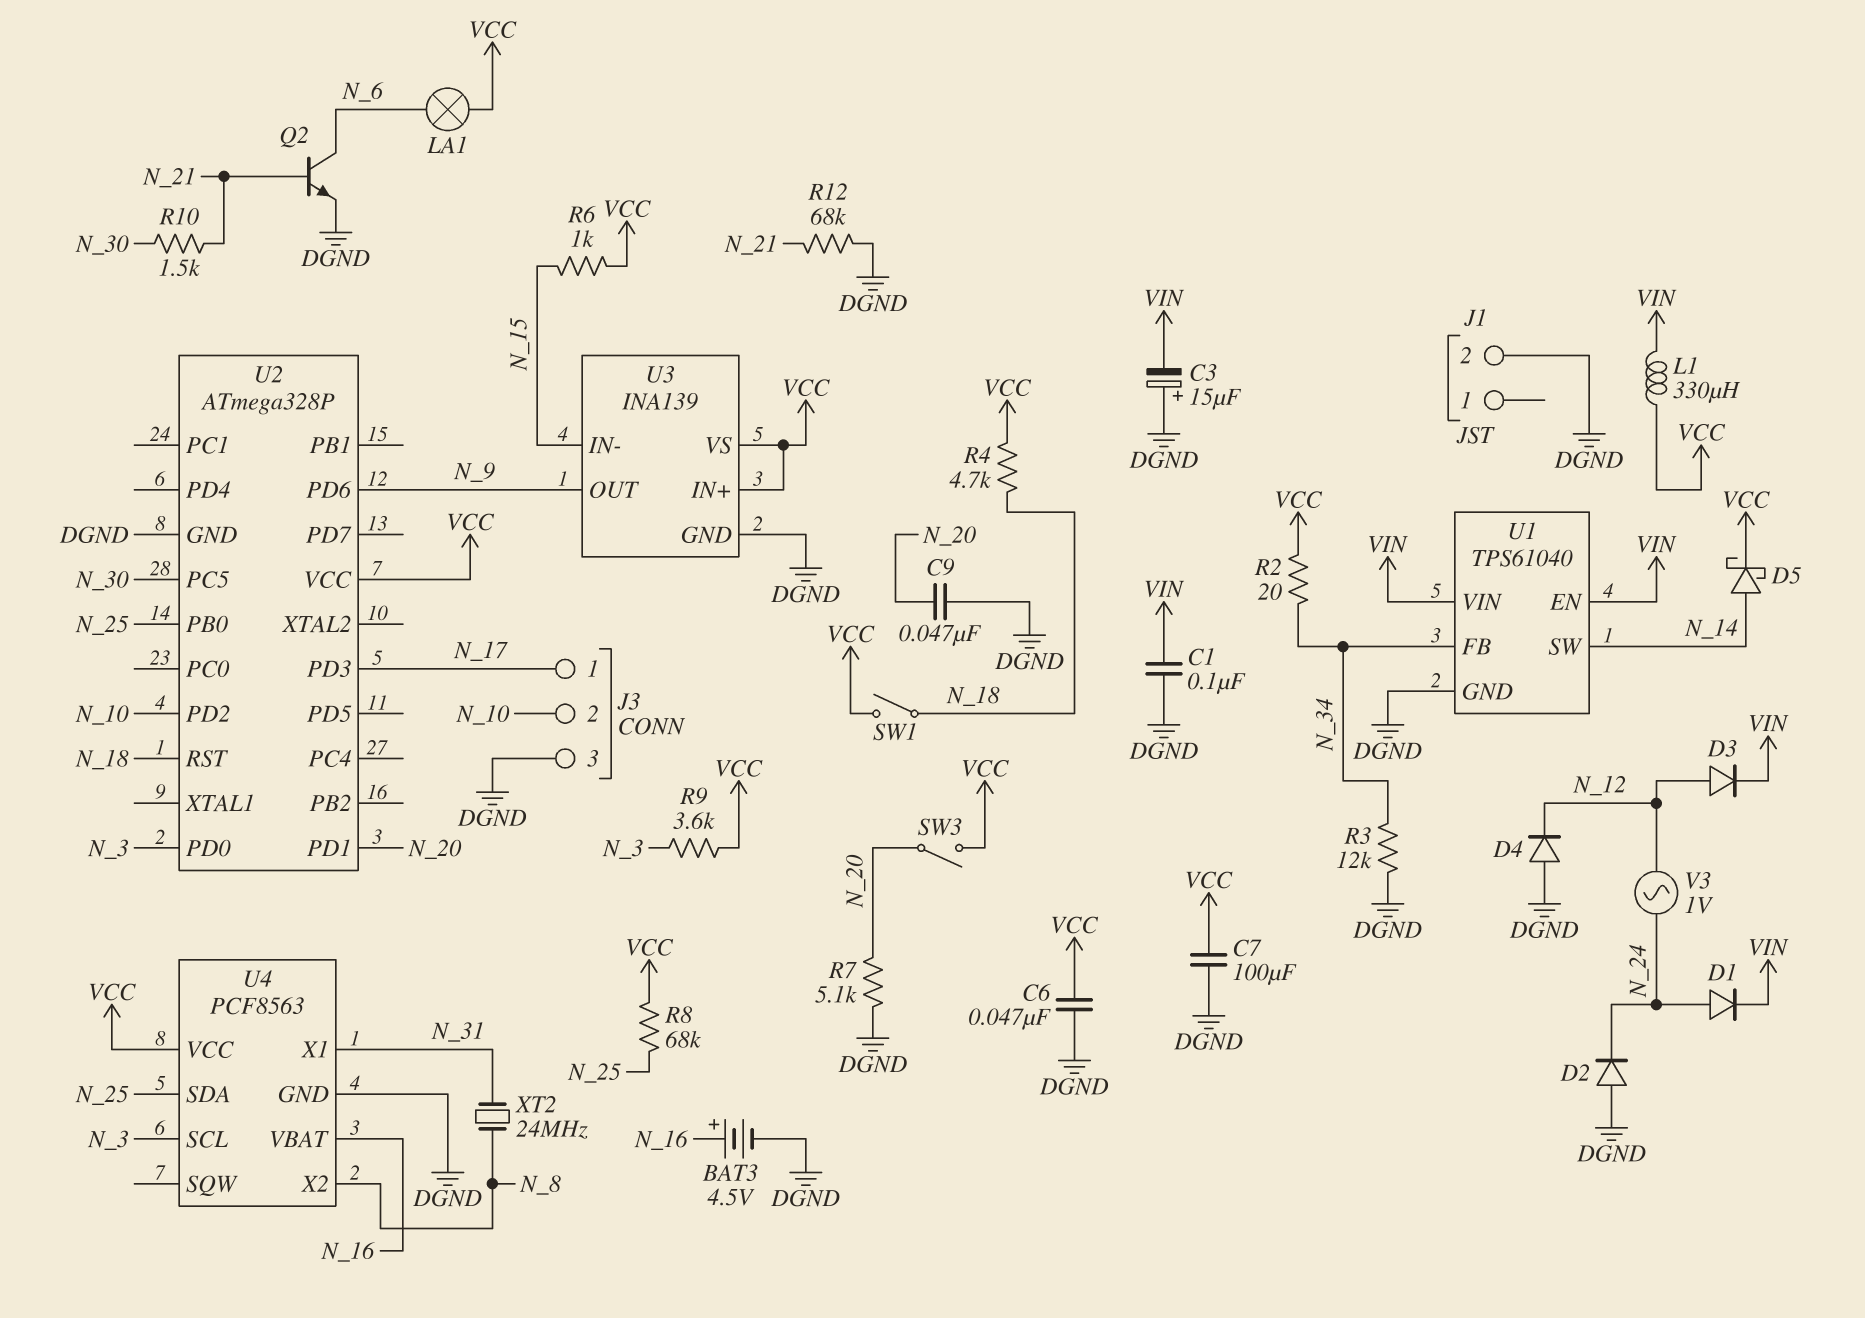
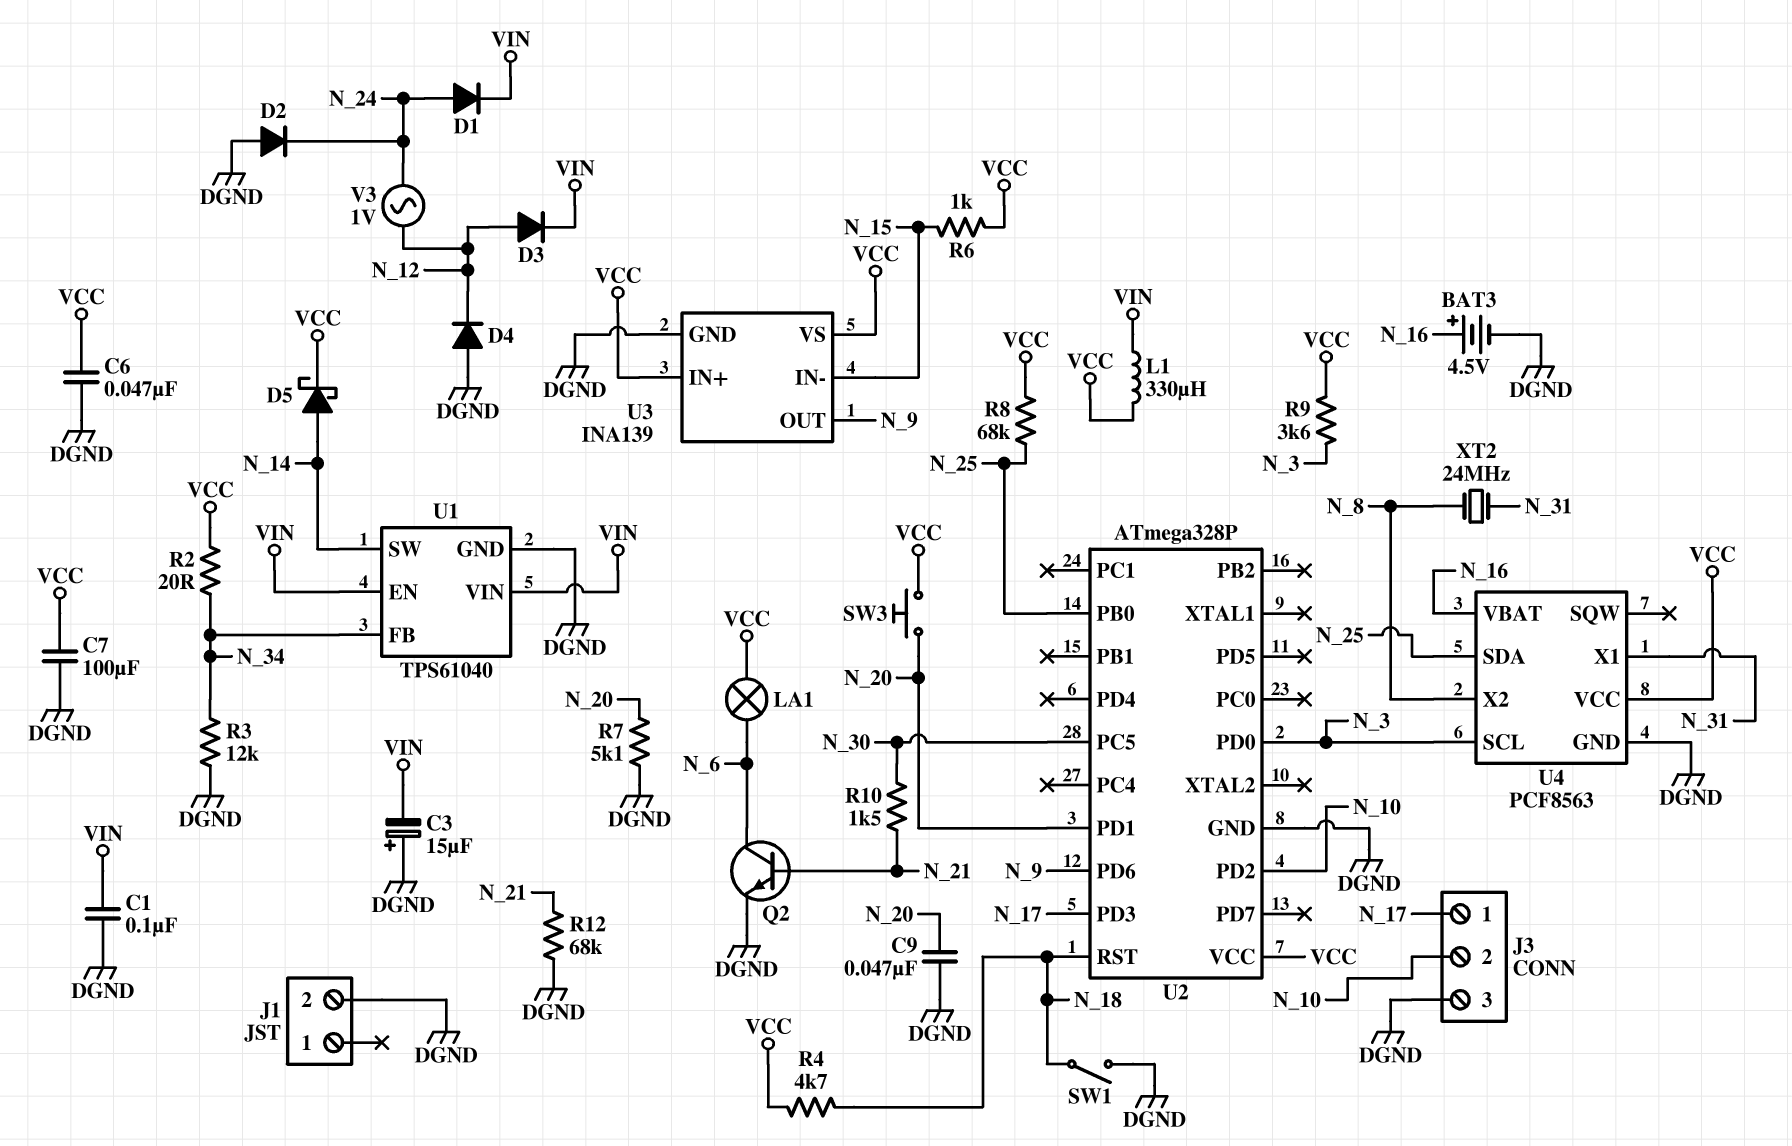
SW1: switch (N_18, VCC) -> switch (DGND, N_18)
SW3: switch (N_20, VCC) -> button (N_20, VCC)

